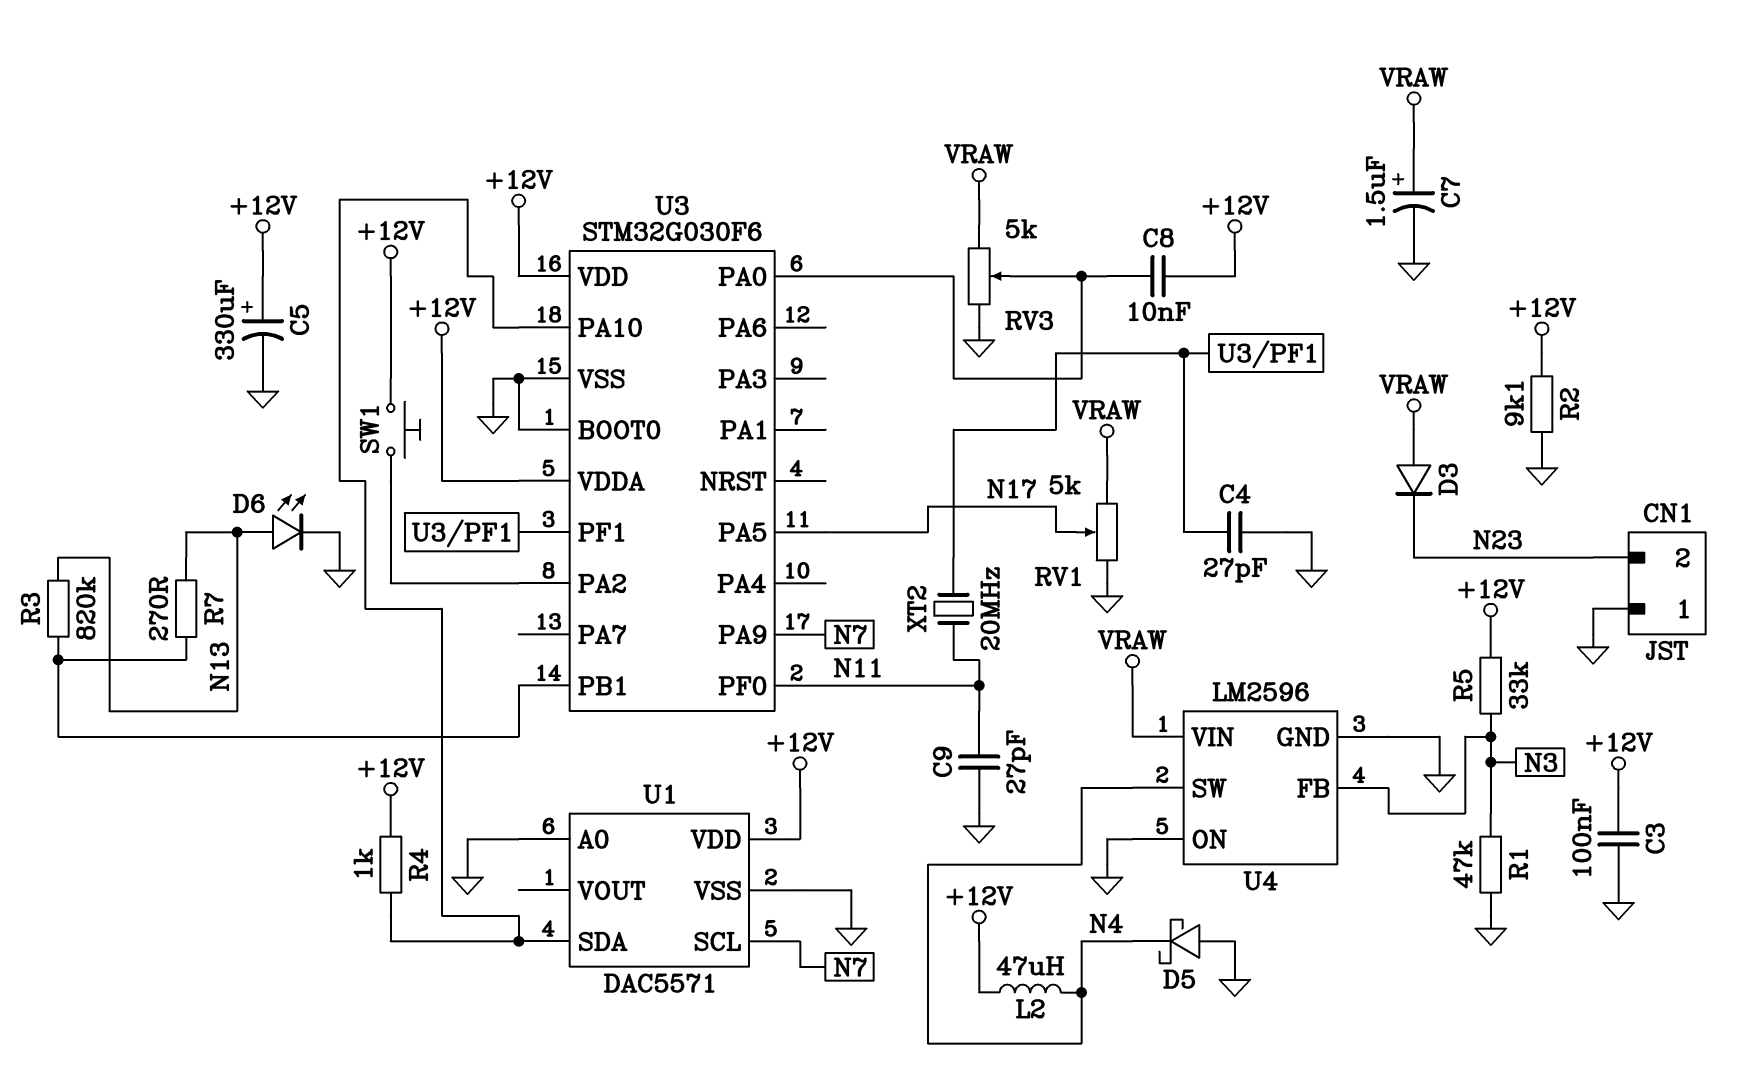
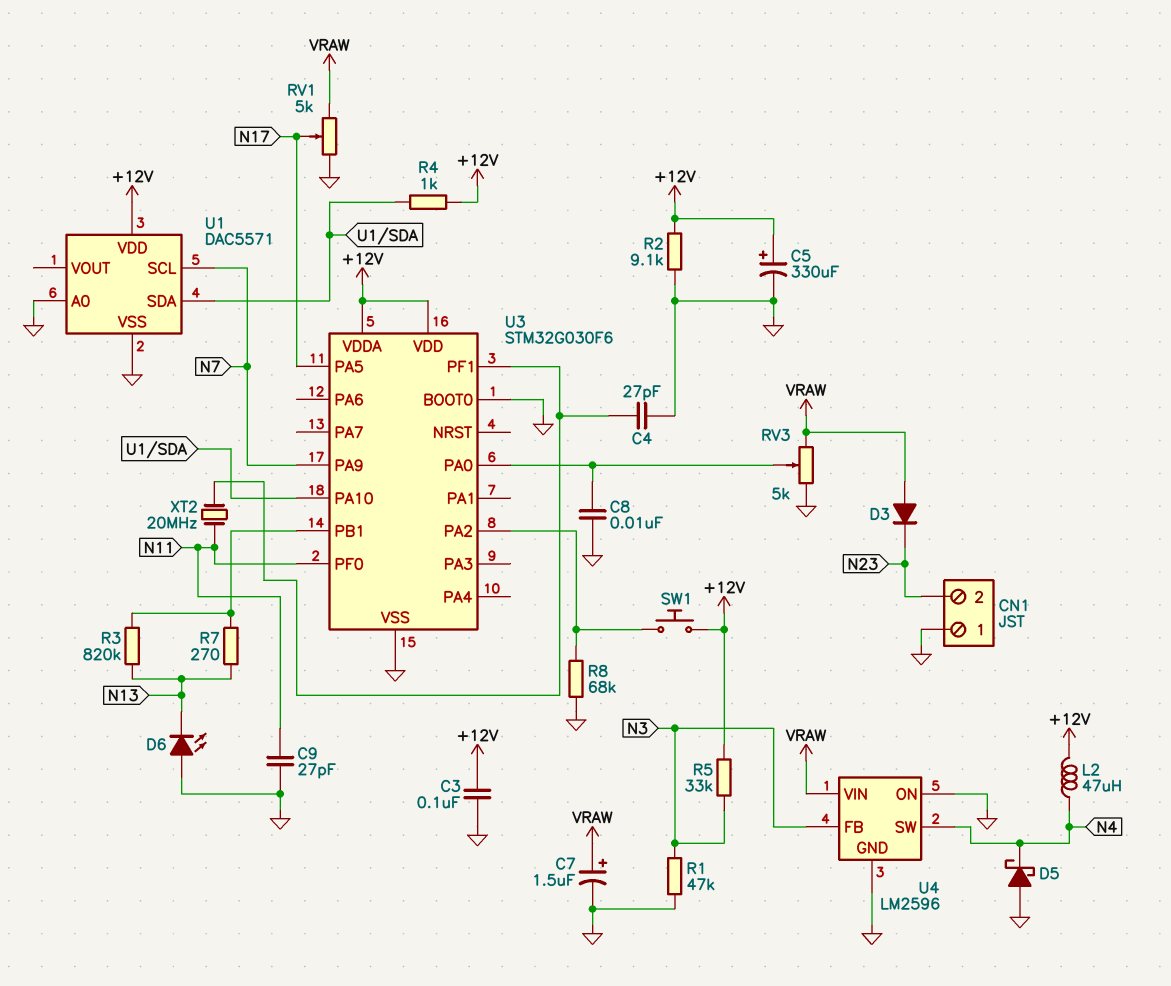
C8: 10nF (+12V, U3/PA0) -> 10nF (GND, U3/PA0)
D6: LED (A N13, K GND) -> LED (A GND, K N13)
R8: none -> 68k (GND, U3/PA2)

